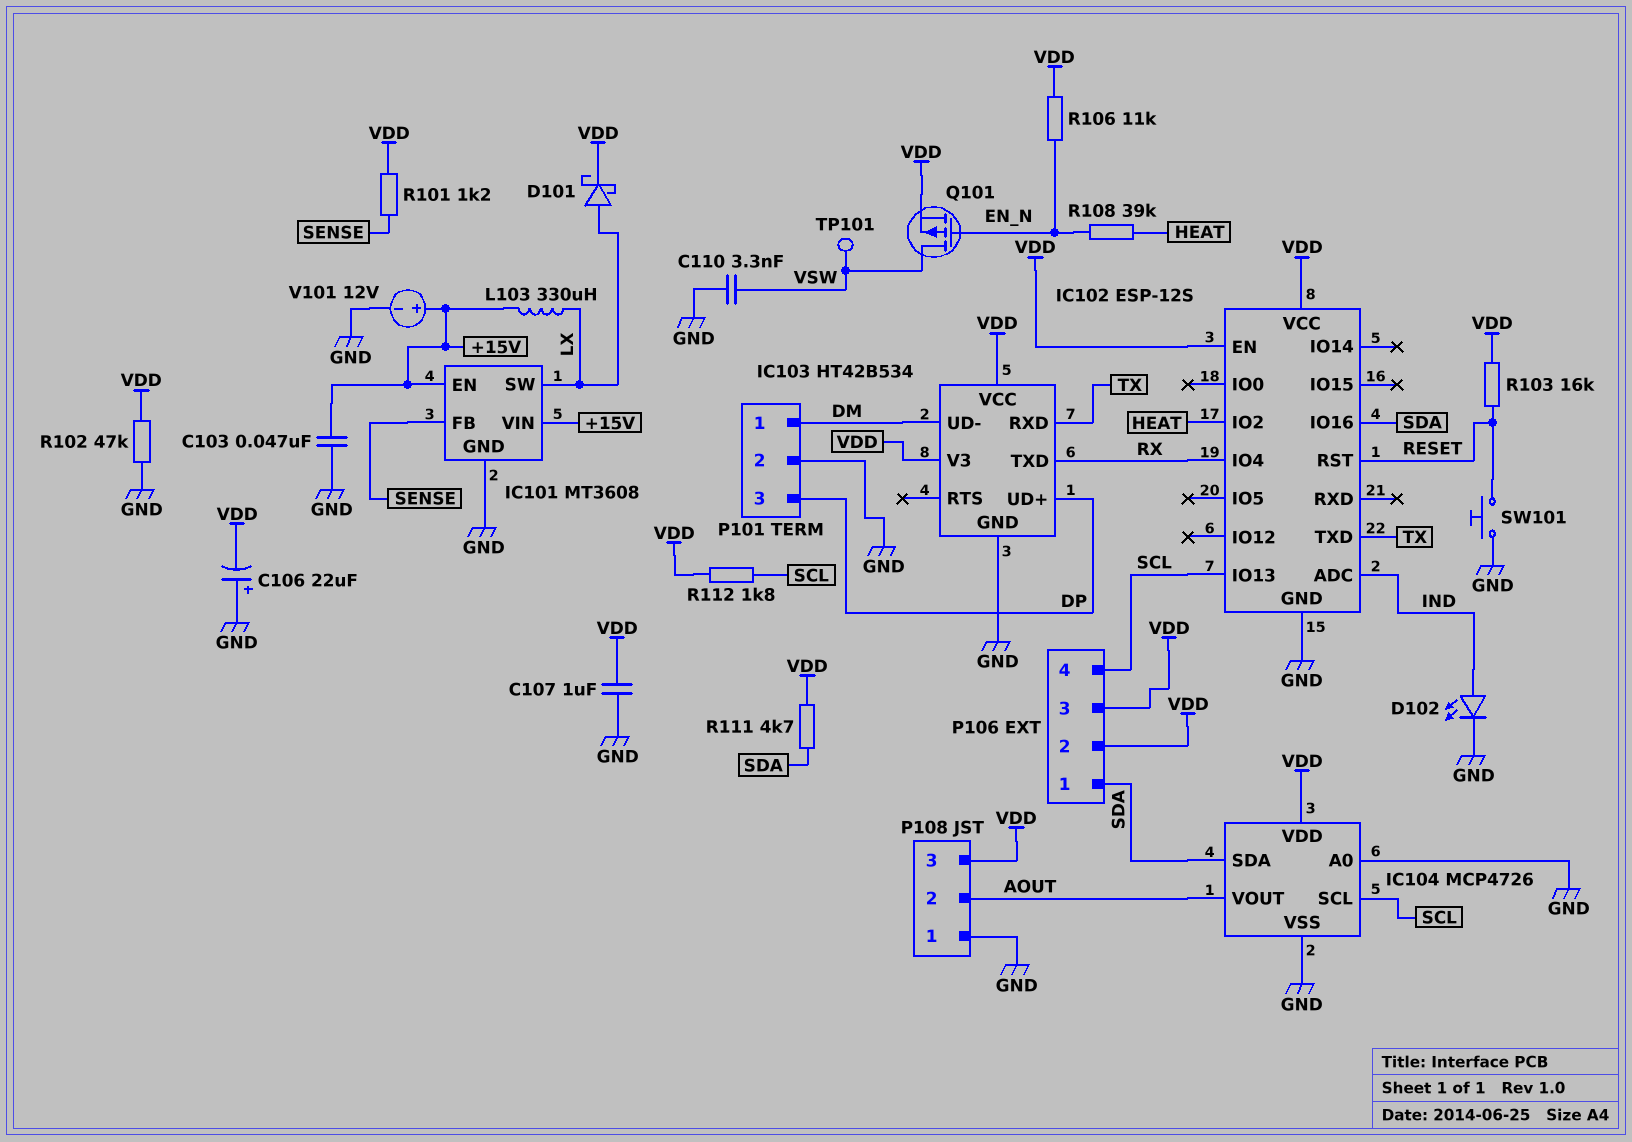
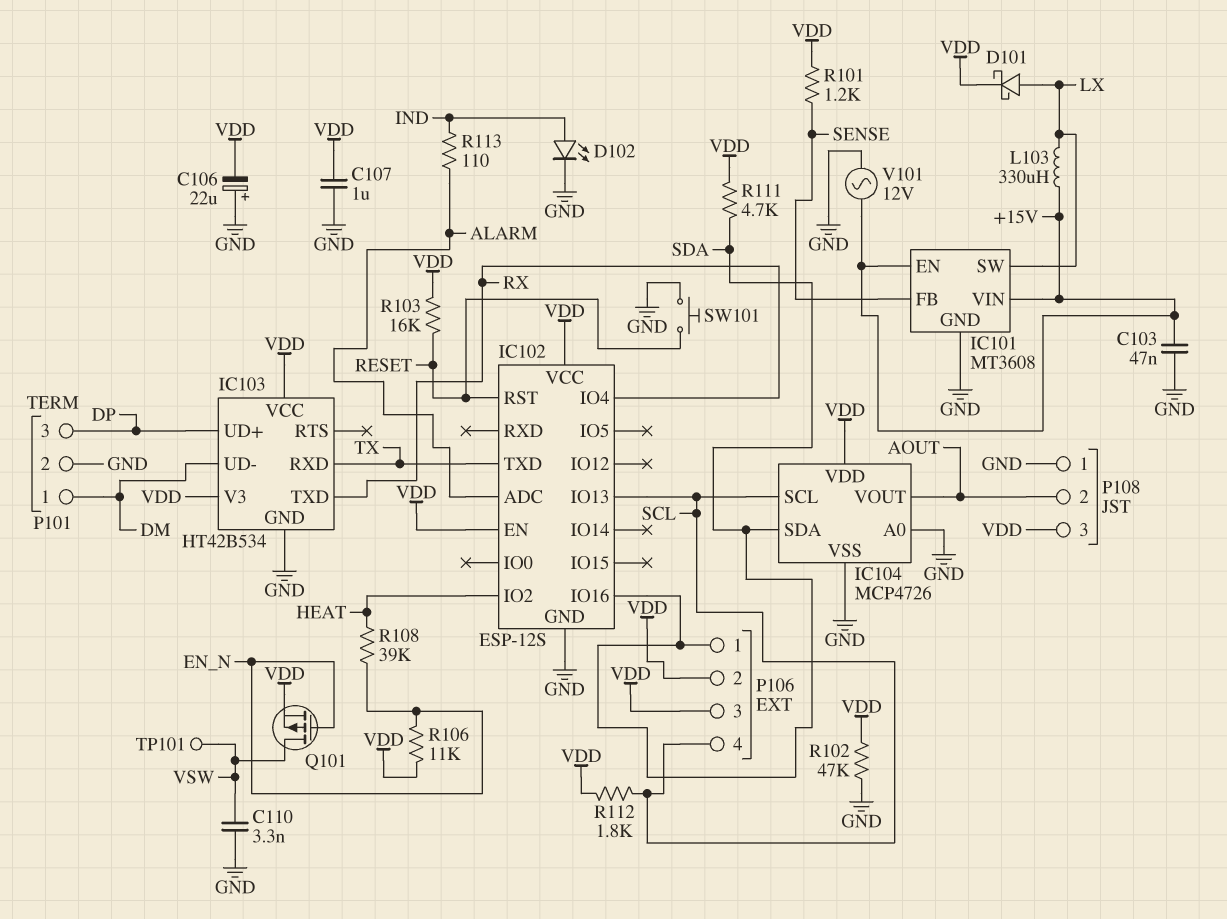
IC102 pin ADC: IND -> ALARM
R113: none -> 110 (ALARM, IND)
V101: 12V (plus +15V, minus GND) -> AC 12V (+15V, GND)

